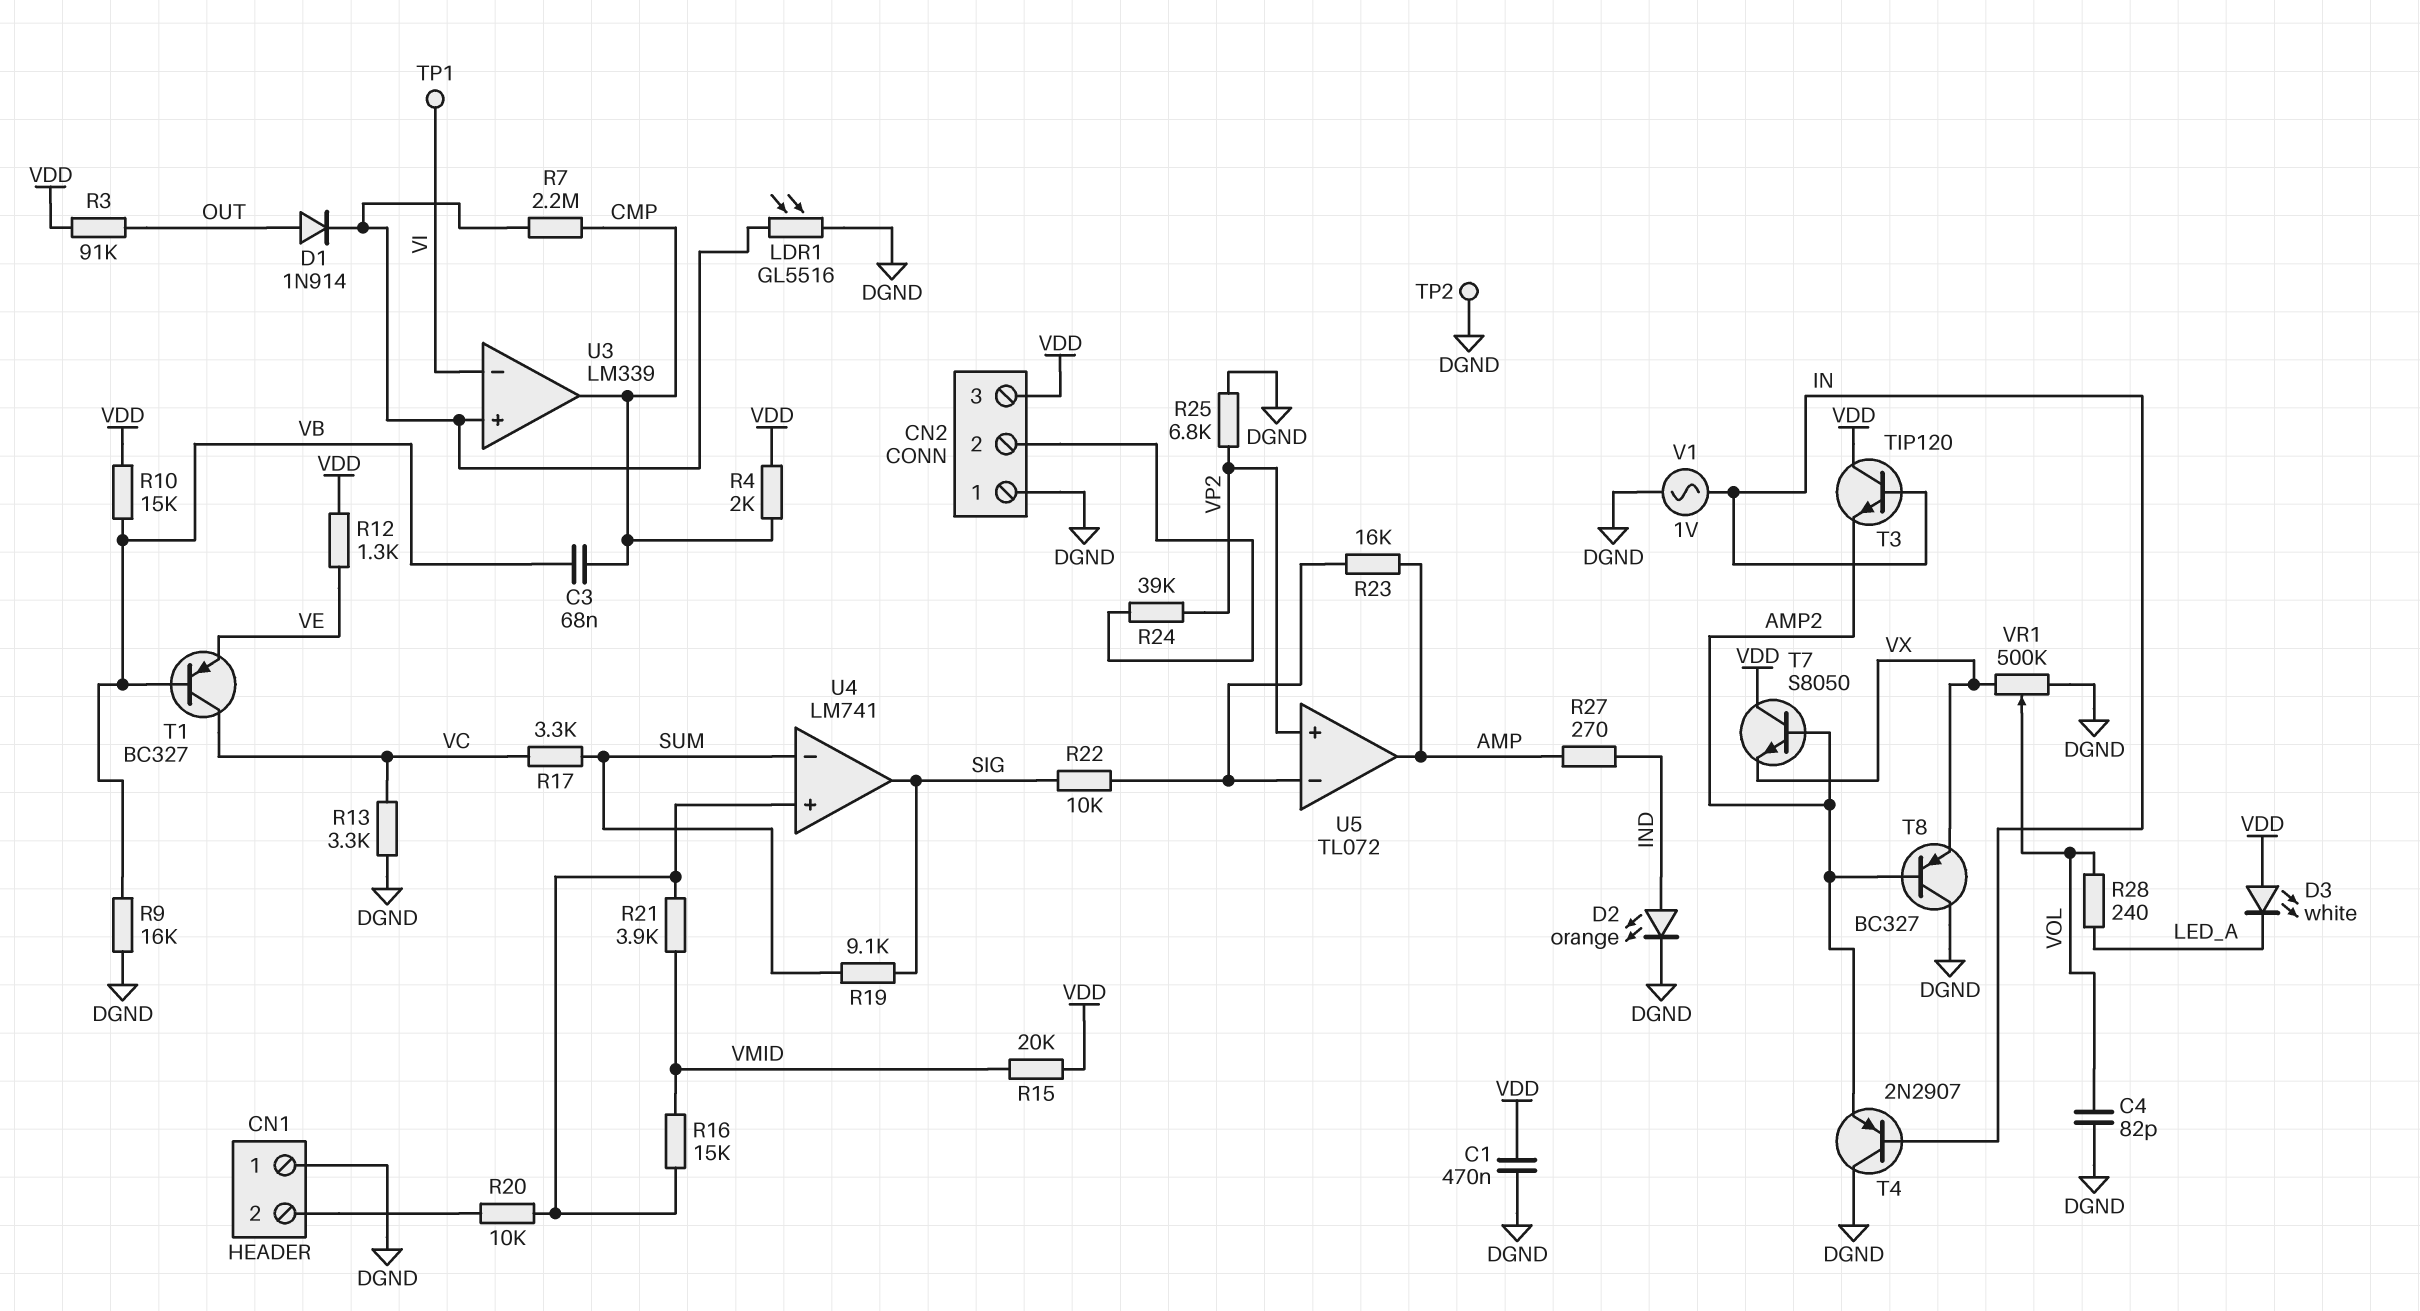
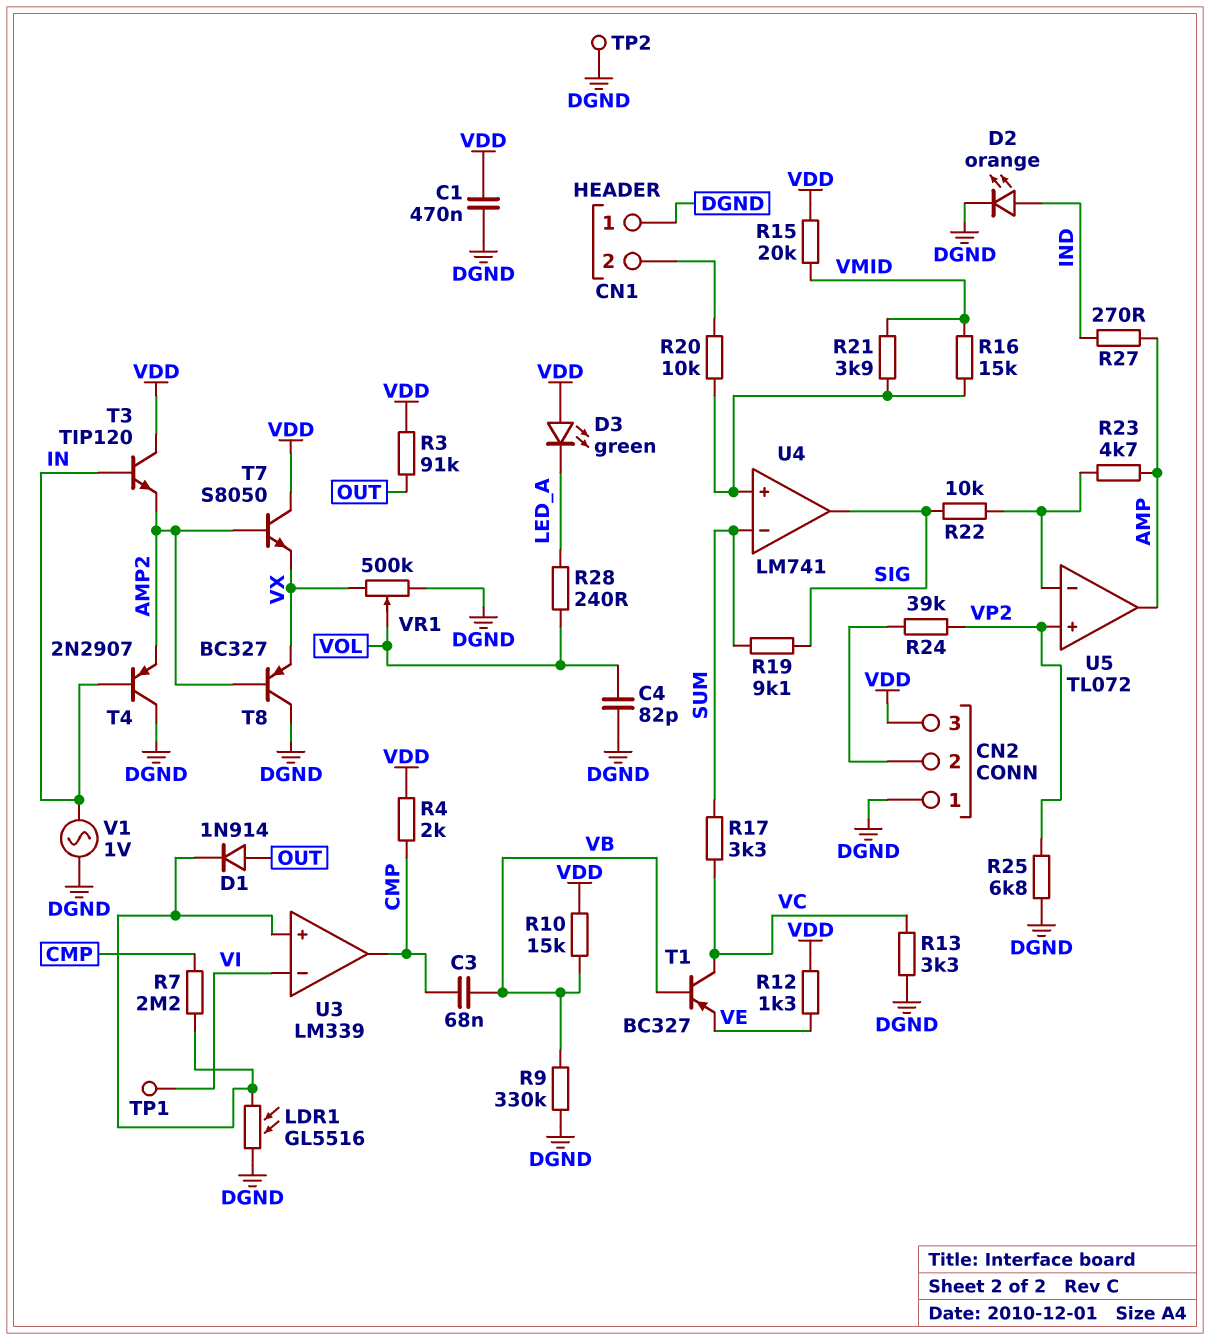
D3: LED white (A VDD, K LED_A) -> LED green (A VDD, K LED_A)
R9: 16k (DGND, VB) -> 330k (DGND, VB)
R23: 16k (AMP, U5/in-) -> 4.7k (AMP, U5/in-)

